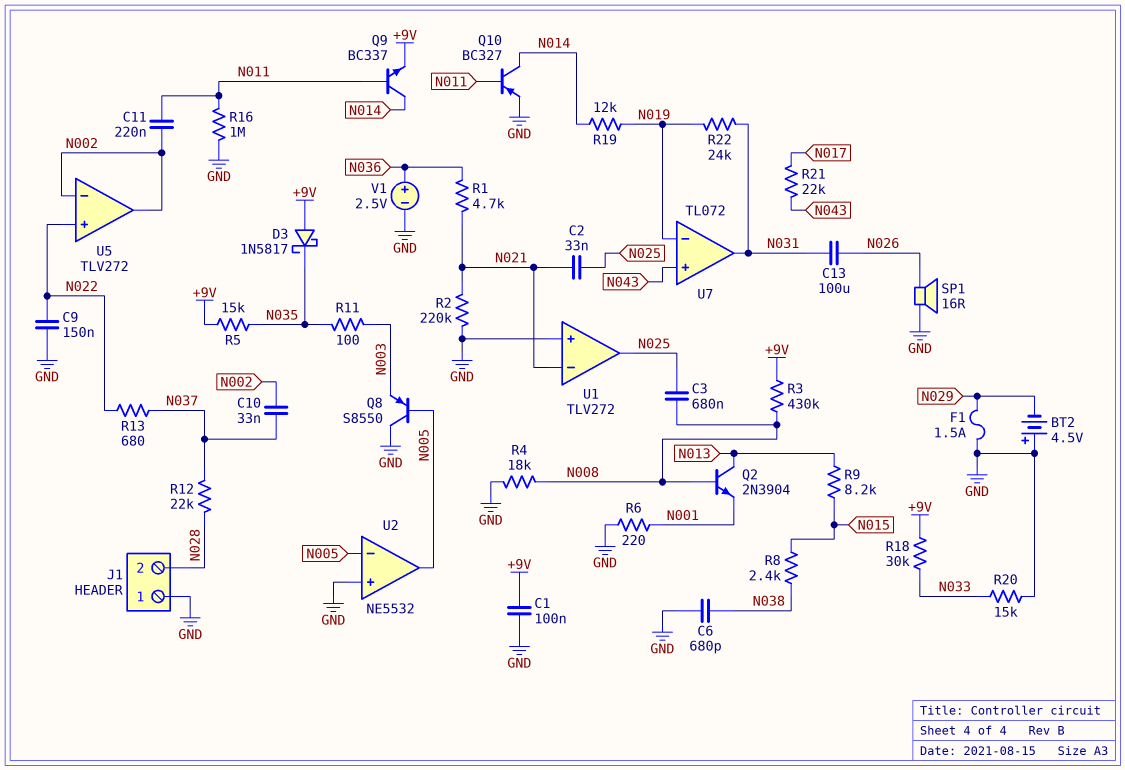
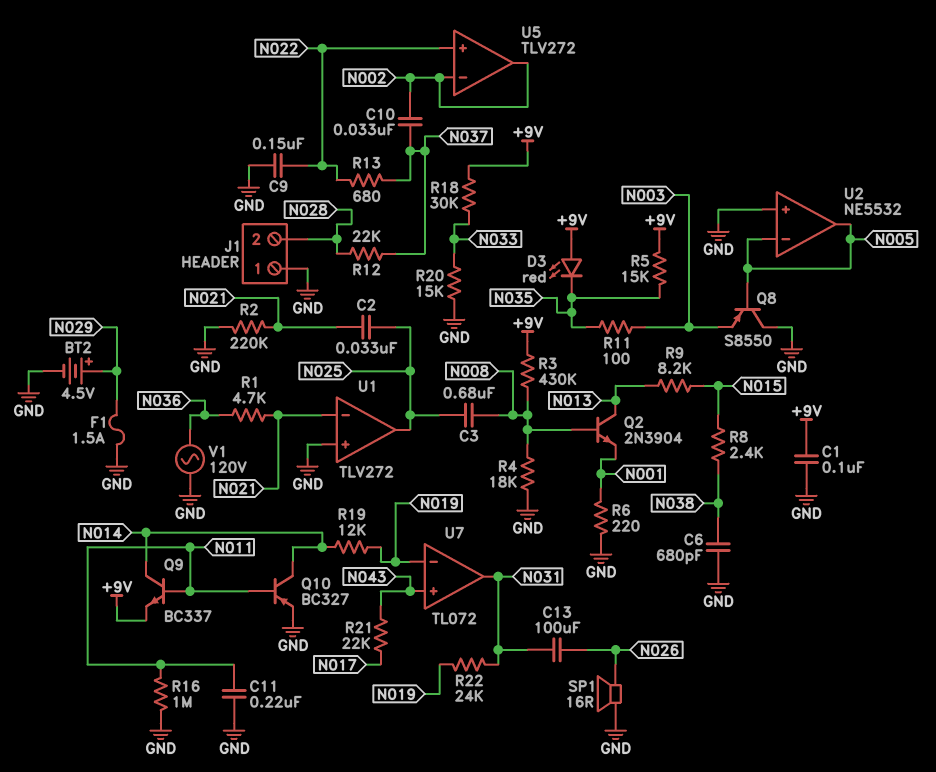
BT2: 4.5V (plus GND, minus N029) -> 4.5V (plus N029, minus GND)
C11: 220nF (N002, N011) -> 220nF (GND, N011)
D3: schottky 1N5817 (A +9V, K N035) -> LED red (A +9V, K N035)
V1: 2.5V (plus N036, minus GND) -> AC 120V (GND, N036)

